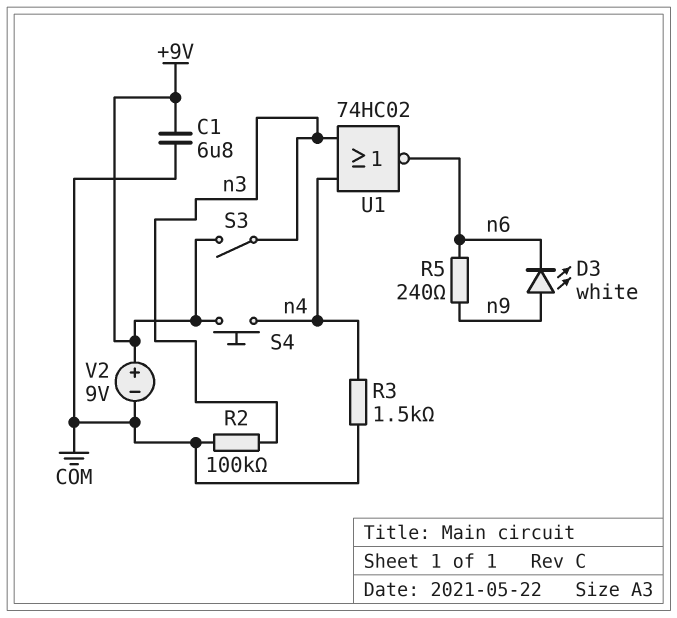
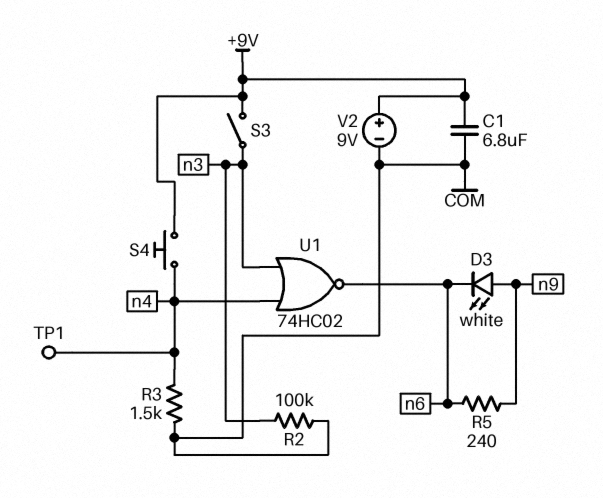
TP1: none -> test point (n4)

